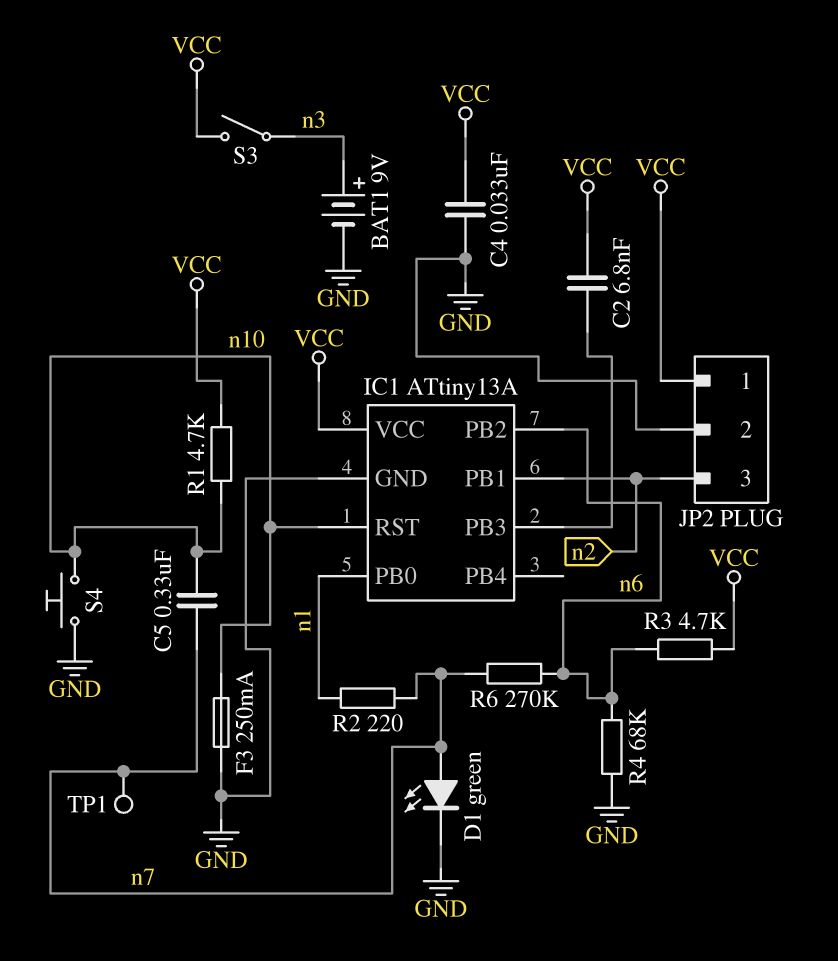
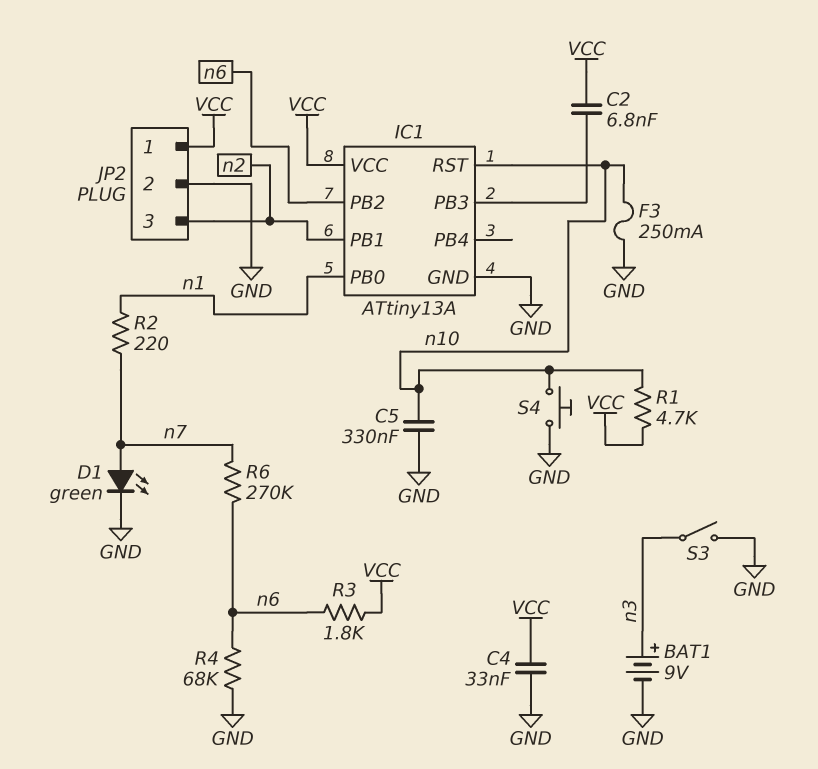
C5: 330nF (n7, n10) -> 330nF (GND, n10)
R3: 4.7k (VCC, n6) -> 1.8k (VCC, n6)
S3: switch (VCC, n3) -> switch (GND, n3)
TP1: test point (n7) -> none

